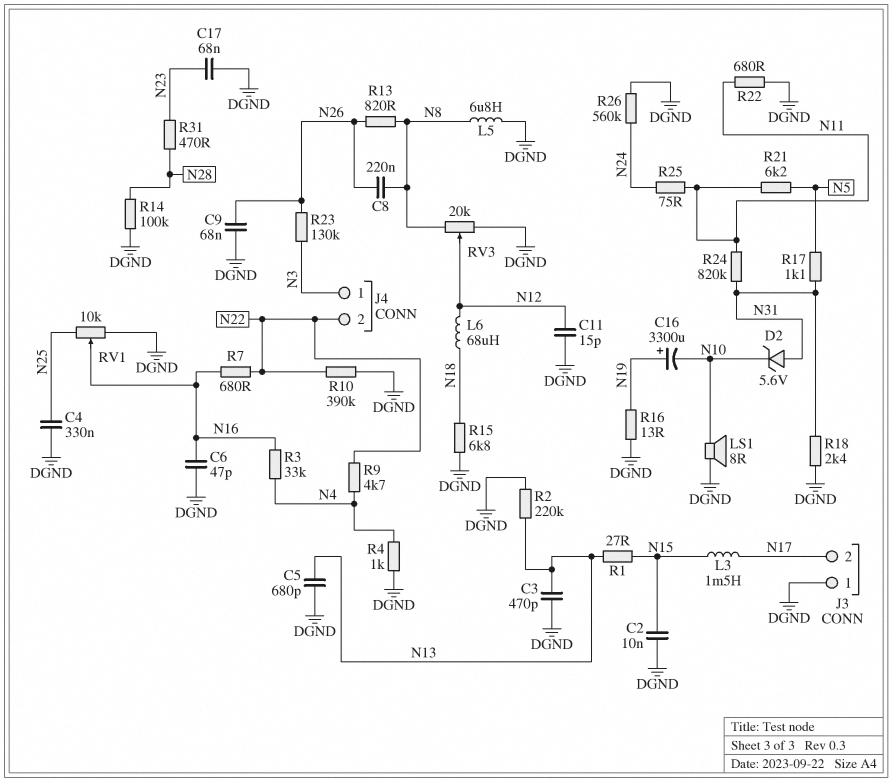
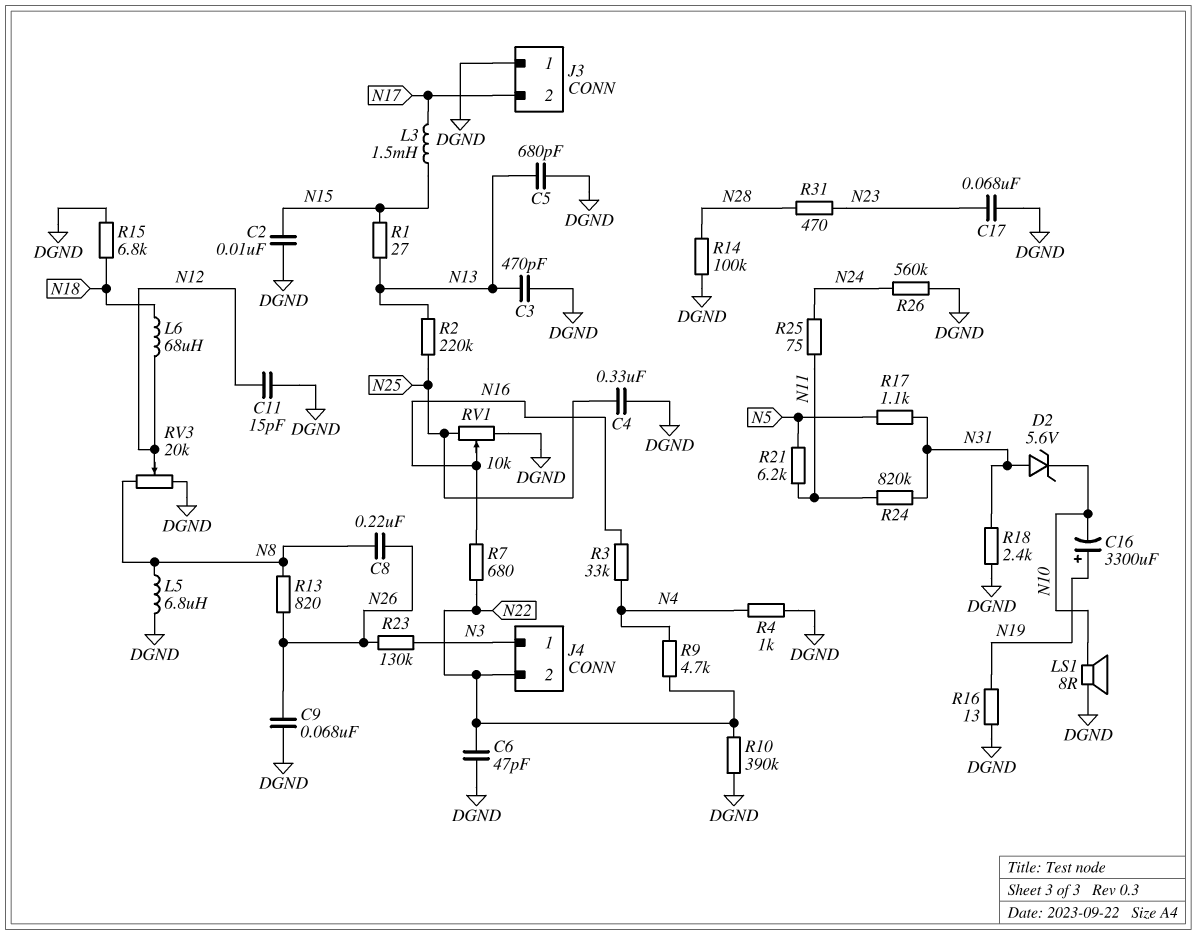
C6: 47pF (DGND, N16) -> 47pF (DGND, N22)
R2: 220k (DGND, N13) -> 220k (N13, N25)
R22: 680 (DGND, N11) -> none

